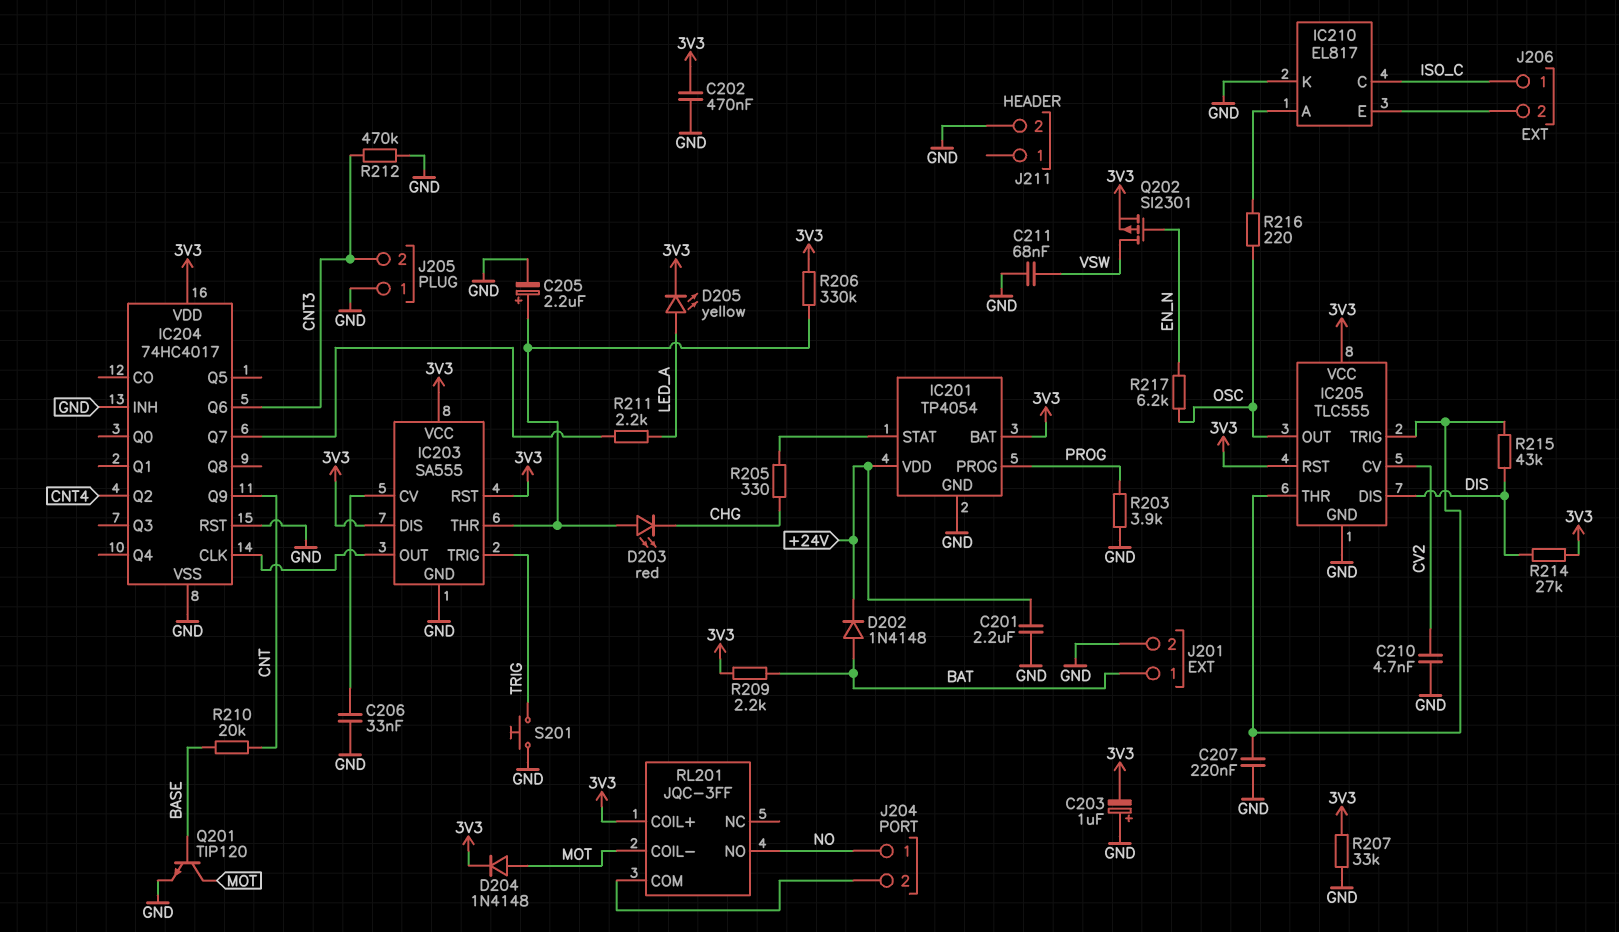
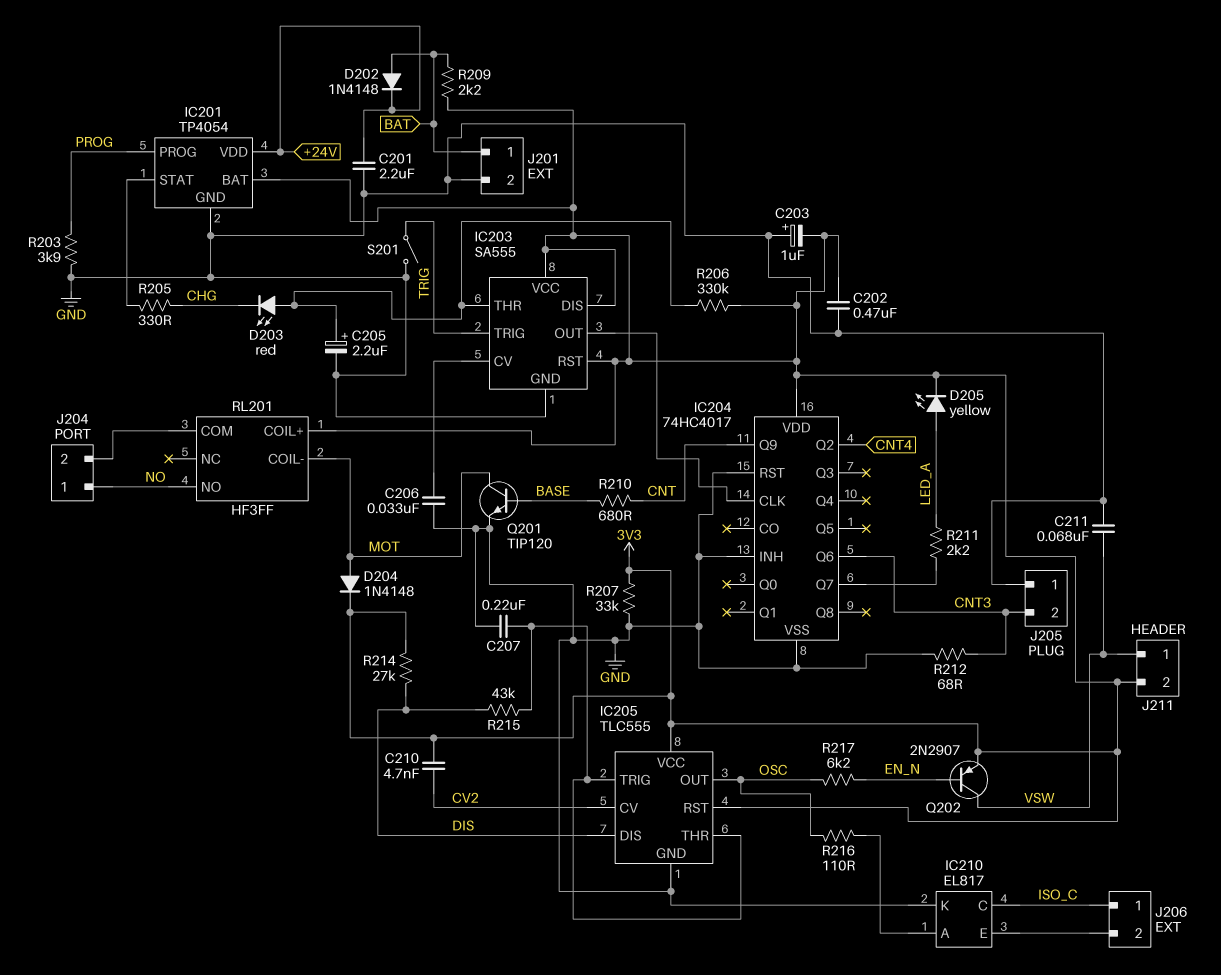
C210: 4.7nF (CV2, GND) -> 4.7nF (3V3, CV2)
J211 pin 1: none -> VSW
J211 pin 2: GND -> 3V3
Q202: PMOS SI2301 (G EN_N, D VSW, S 3V3) -> PNP 2N2907 (B EN_N, C VSW, E 3V3)
R210: 20k (BASE, CNT) -> 680 (BASE, CNT)
R212: 470k (CNT3, GND) -> 68 (CNT3, GND)
R216: 220 (IC210/A, OSC) -> 110 (IC210/A, OSC)
RL201: JQC-3FF -> HF3FF
S201: button (GND, TRIG) -> switch (GND, TRIG)

